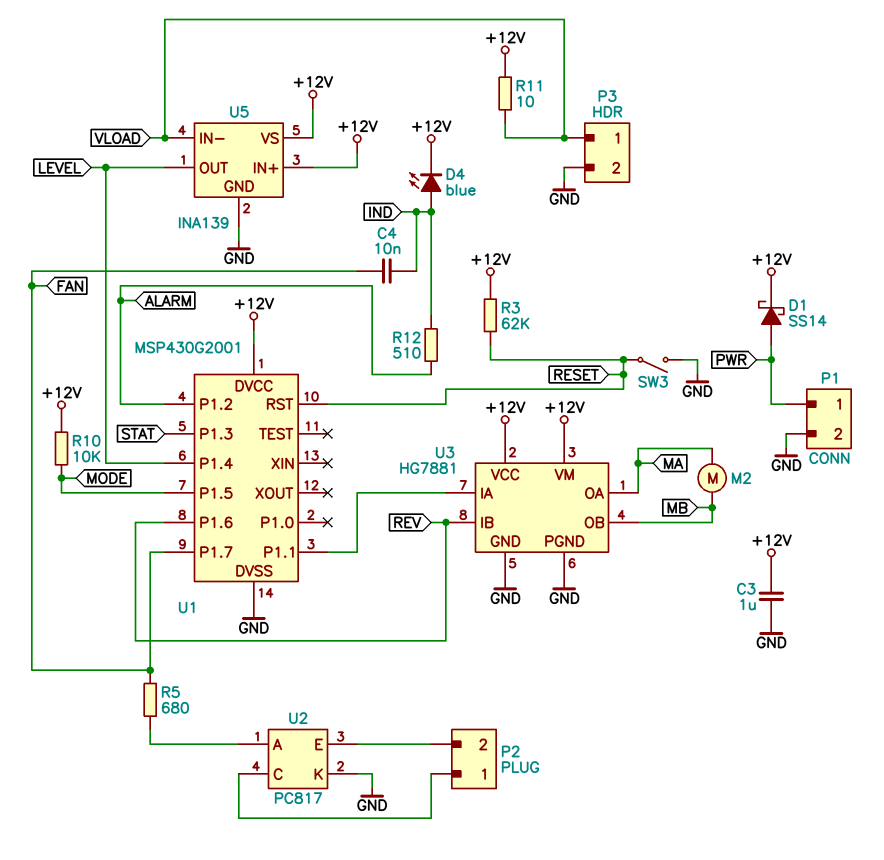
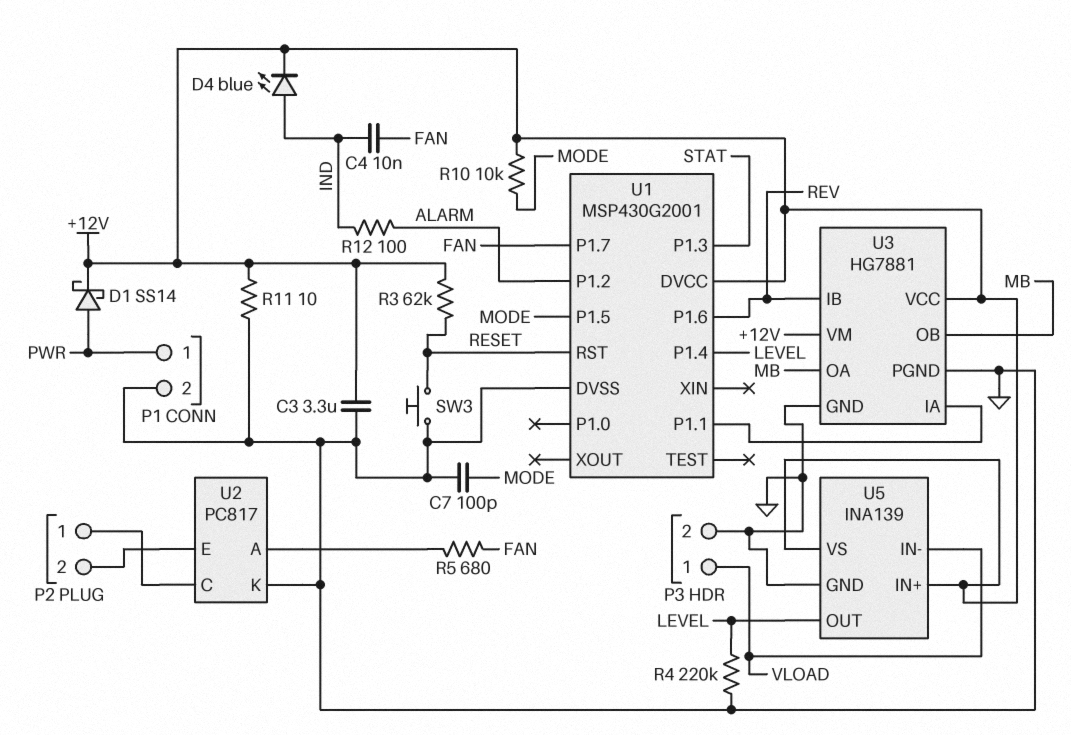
C3: 1uF (+12V, GND) -> 3.3uF (+12V, GND)
C7: none -> 100pF (GND, MODE)
M2: motor (MA, MB) -> none
R4: none -> 220k (GND, LEVEL)
R11: 10 (+12V, VLOAD) -> 10 (+12V, GND)
R12: 510 (ALARM, IND) -> 100 (ALARM, IND)
SW3: switch (GND, RESET) -> button (GND, RESET)
U3 pin OA: MA -> MB

